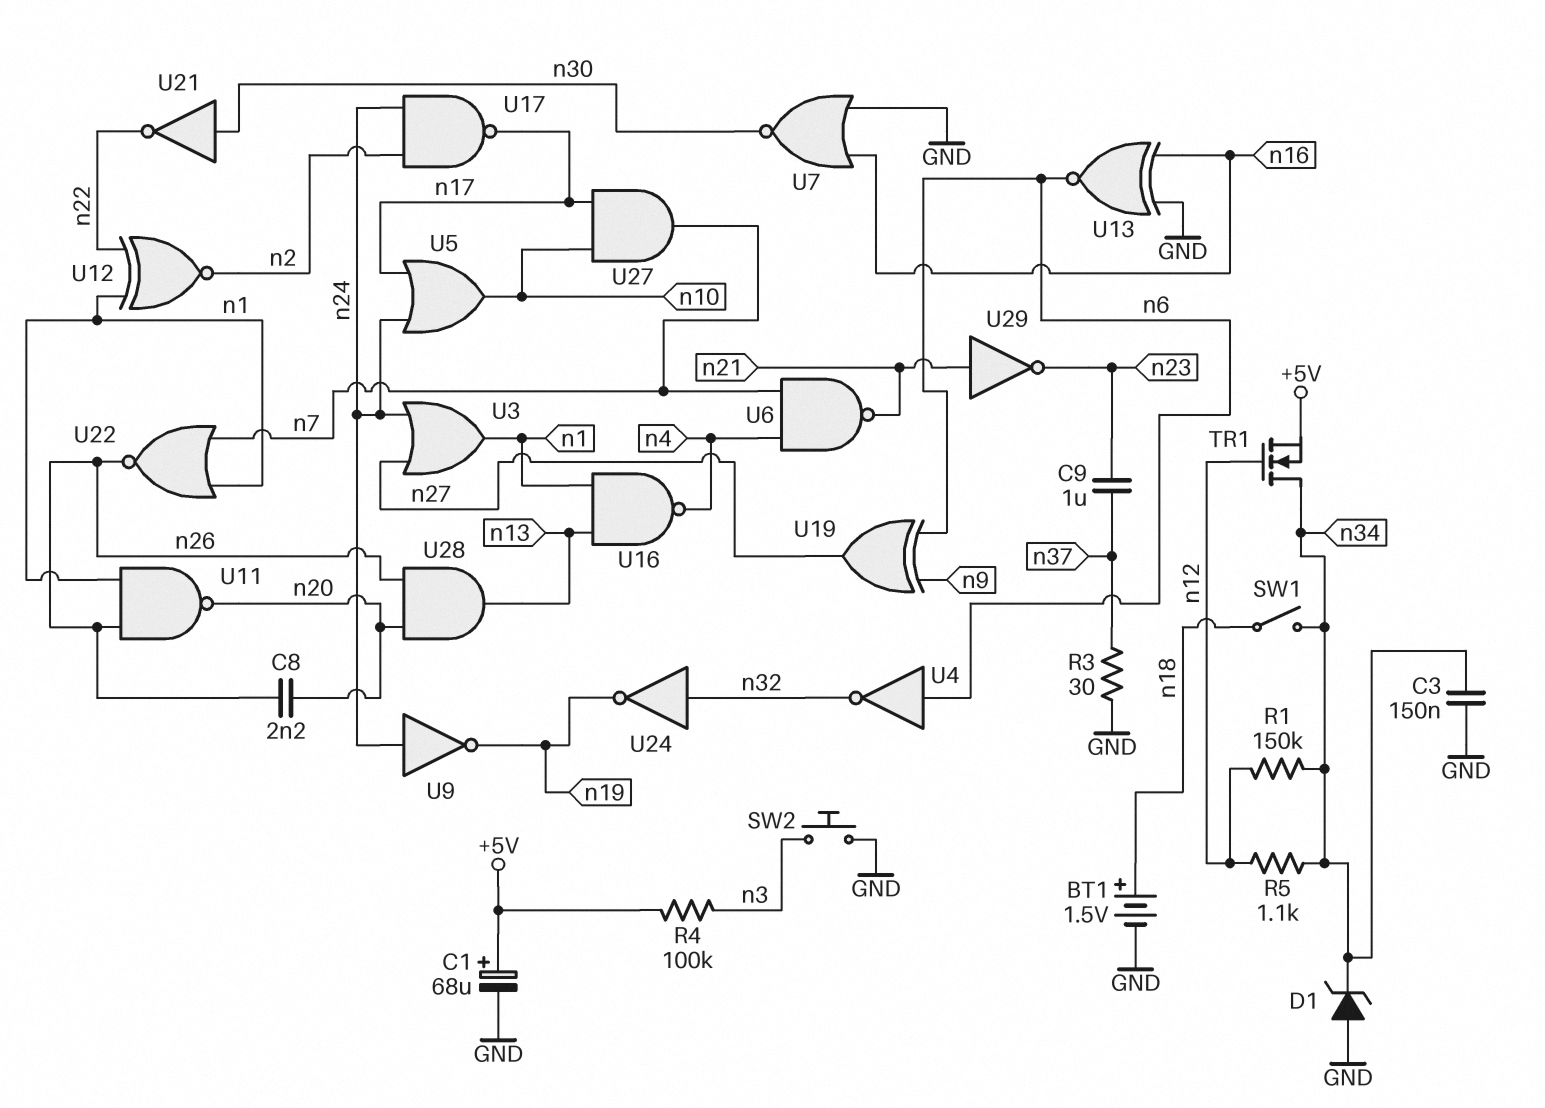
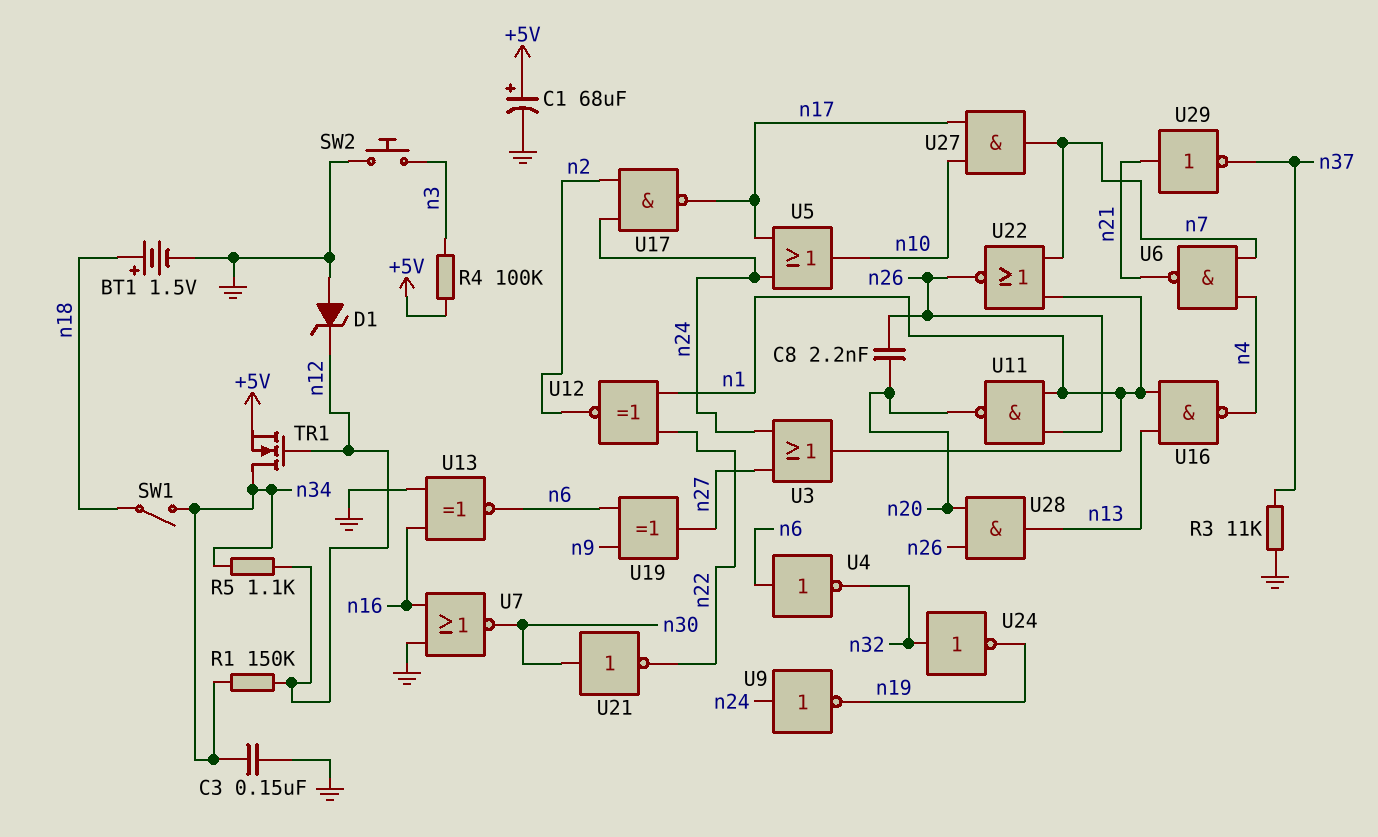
C9: 1uF (n23, n37) -> none
D1: zener (A GND, K n34) -> zener (A GND, K n12)
R3: 30 (GND, n37) -> 11k (GND, n37)
U29: NOT (in n21, out n23) -> NOT (in n21, out n37)

